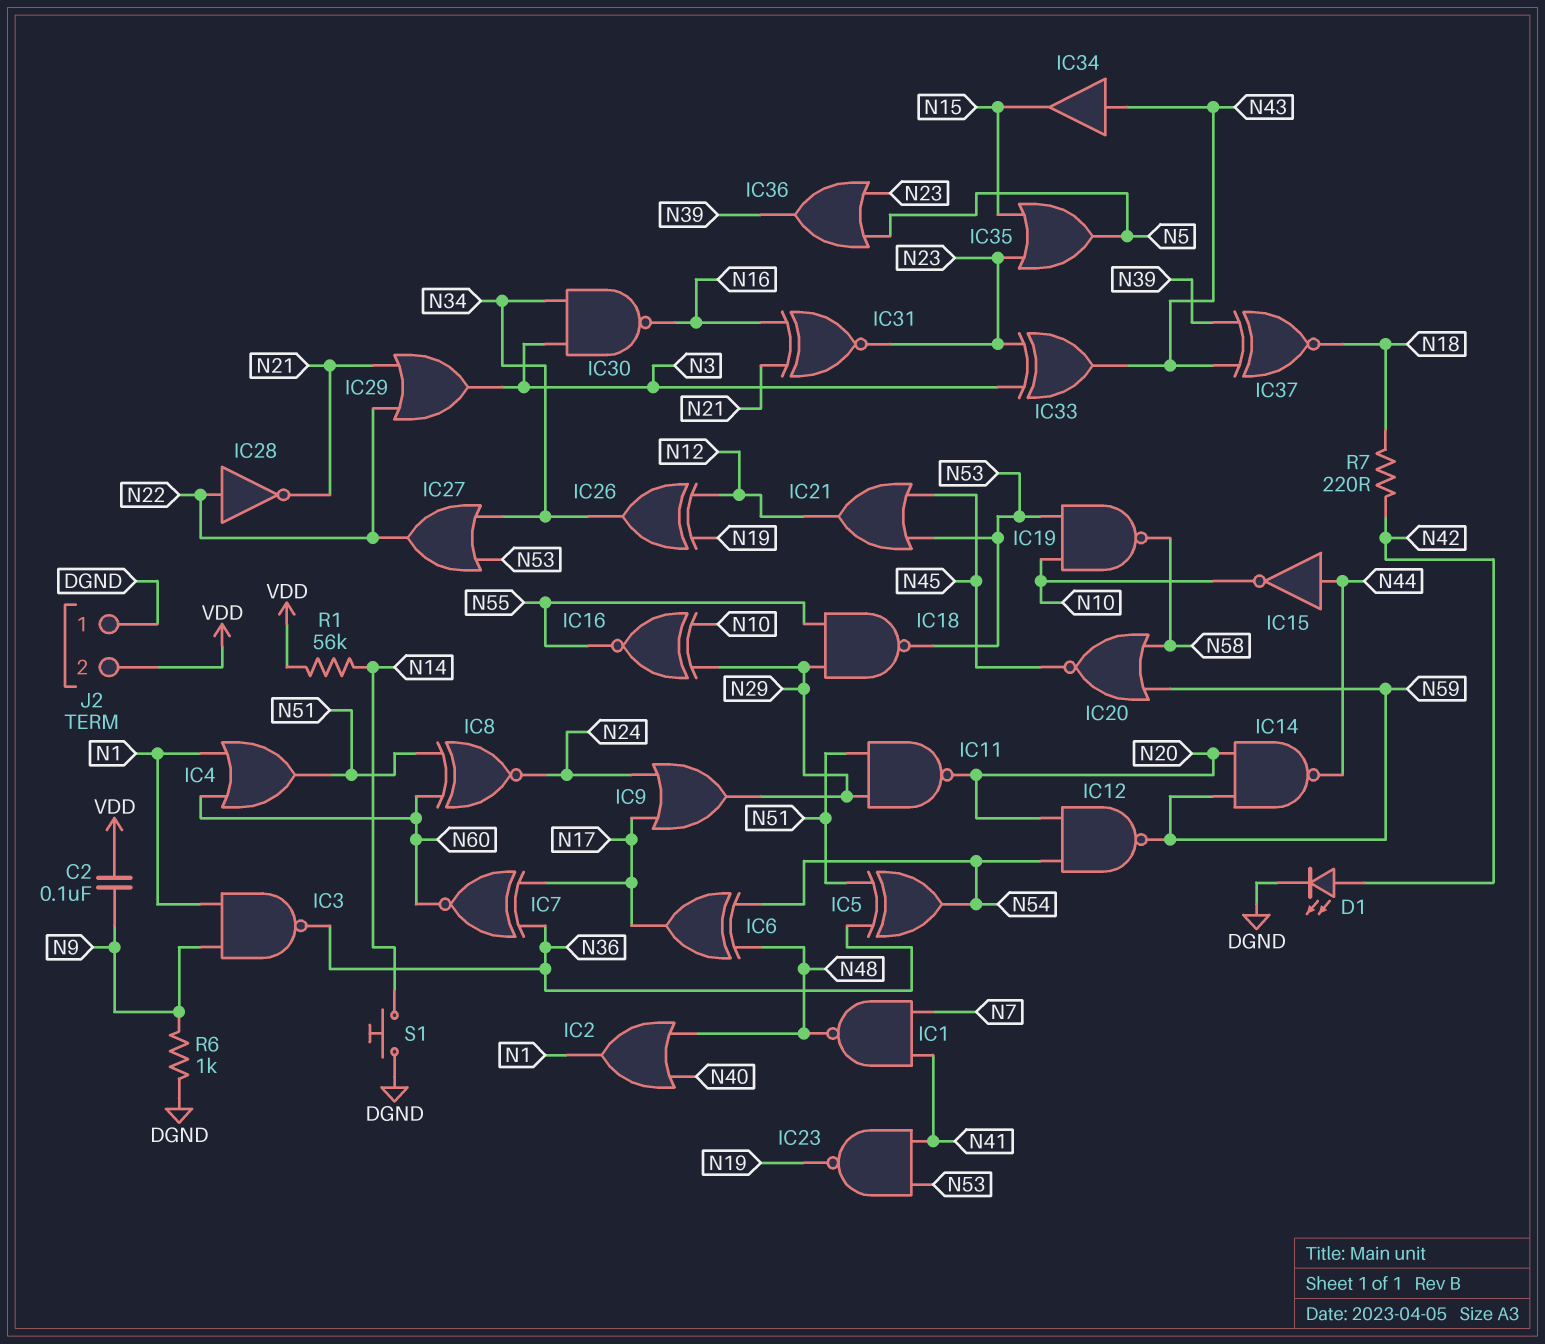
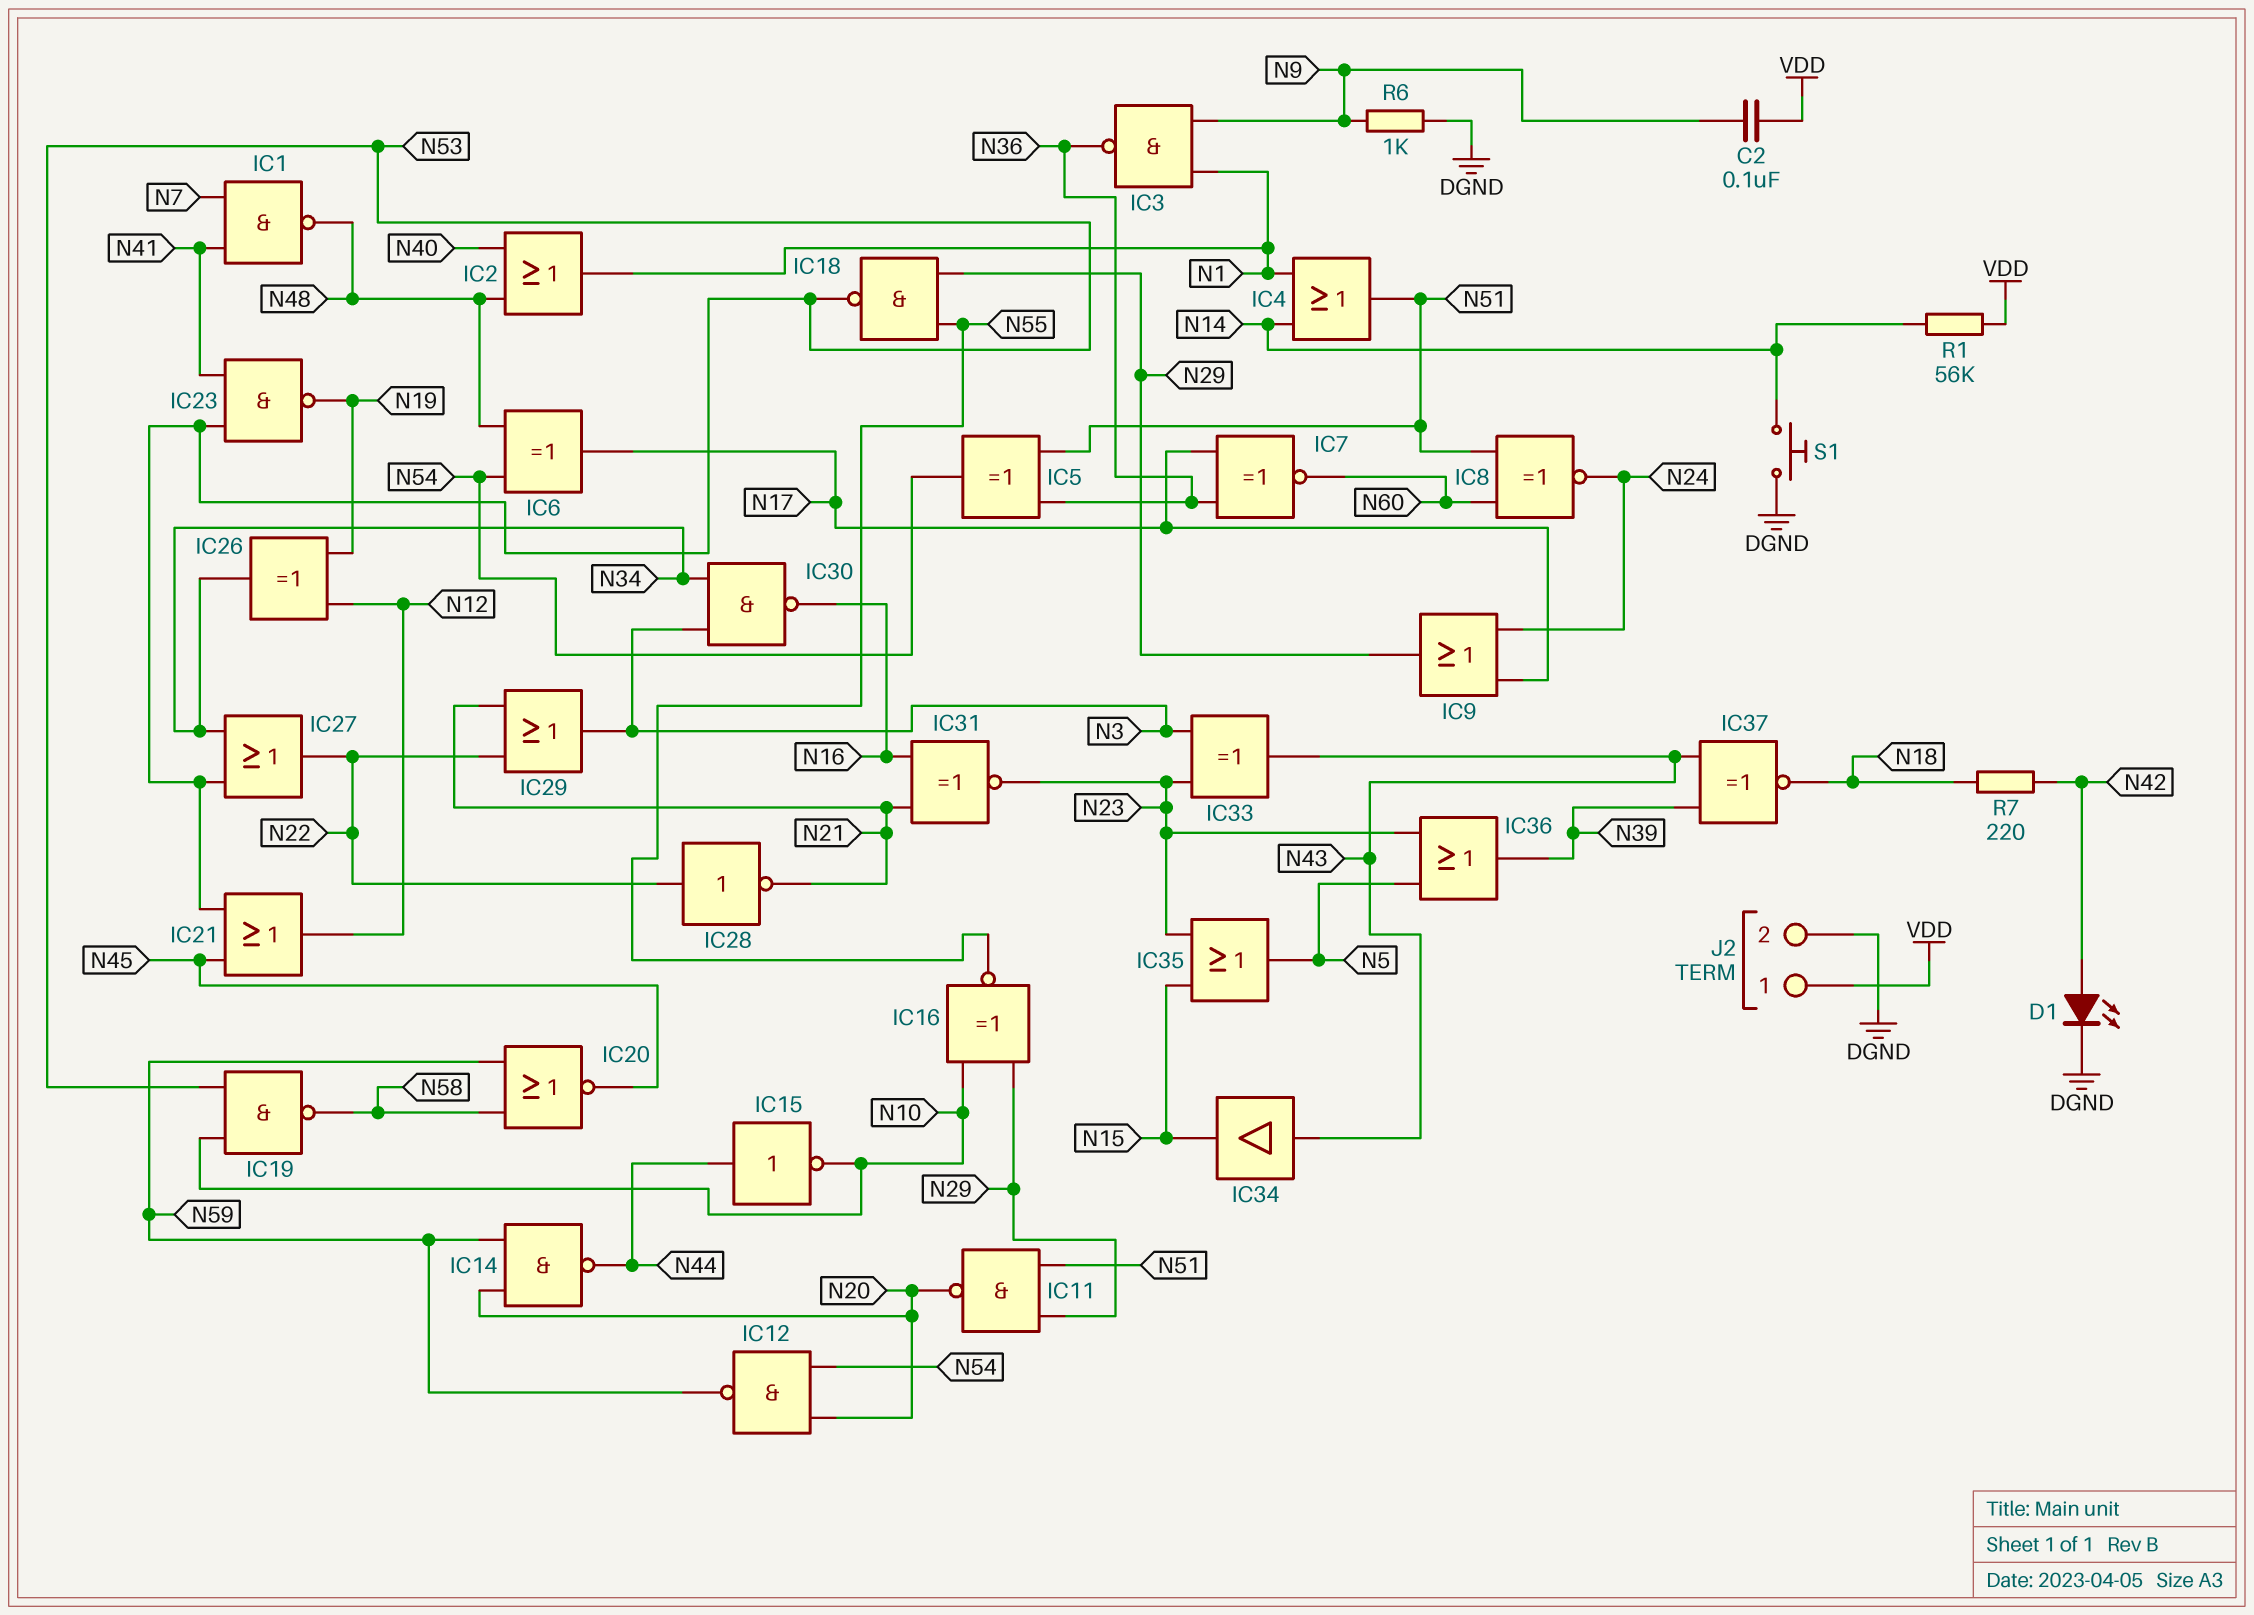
IC4: OR (in N1, in N60, out N51) -> OR (in N1, in N14, out N51)
J2 pin 1: DGND -> VDD
J2 pin 2: VDD -> DGND

